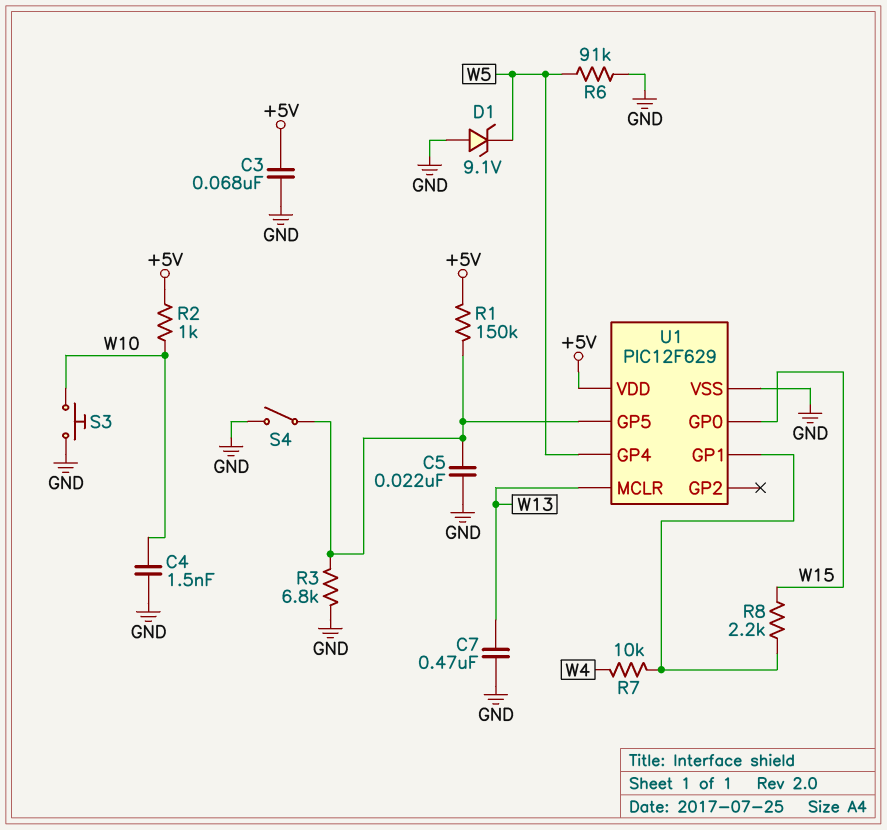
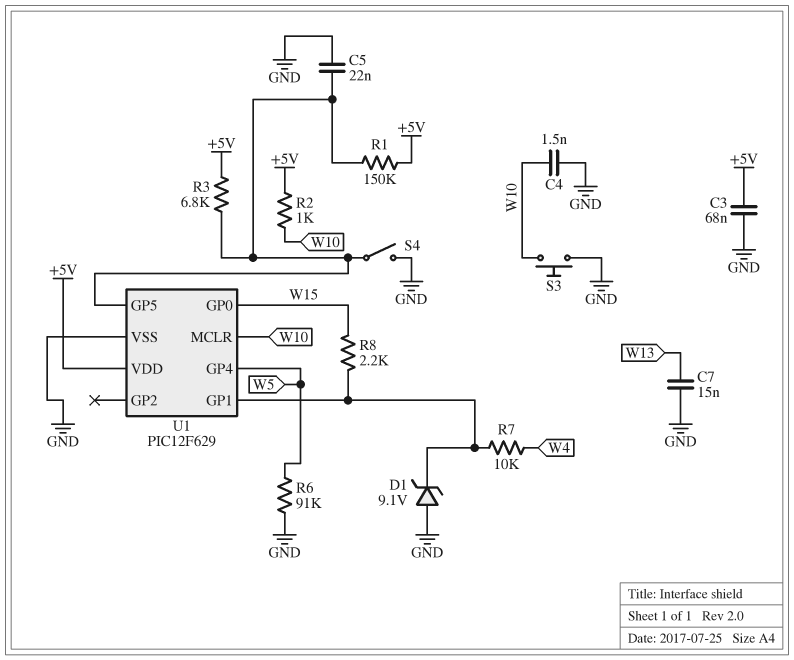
C7: 470nF (GND, W13) -> 15nF (GND, W13)
D1: zener 9.1V (A GND, K W5) -> zener 9.1V (A GND, K U1/GP1)
R3: 6.8k (GND, U1/GP5) -> 6.8k (+5V, U1/GP5)
U1 pin MCLR: W13 -> W10

